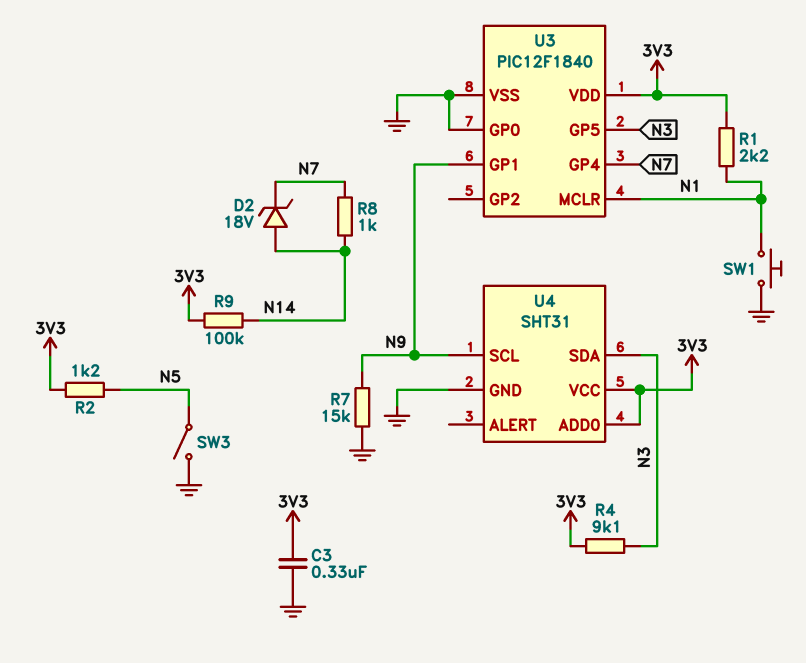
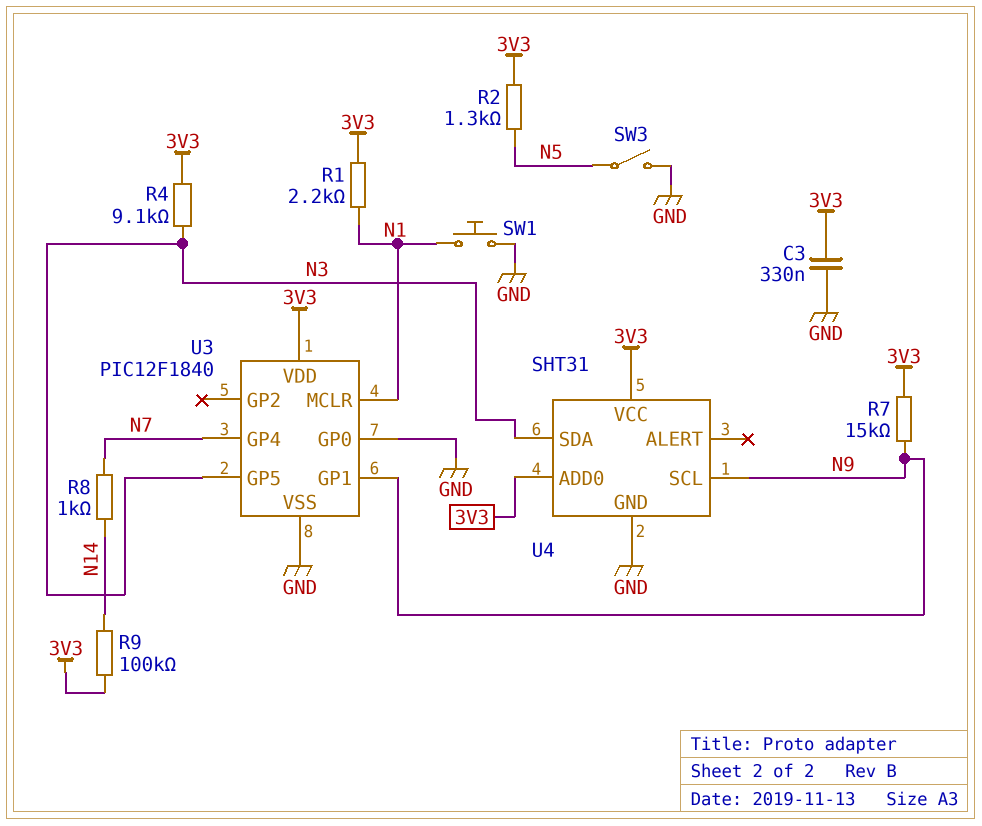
D2: zener 18V (A N14, K N7) -> none
R2: 1.2k (3V3, N5) -> 1.3k (3V3, N5)
R7: 15k (GND, N9) -> 15k (3V3, N9)

